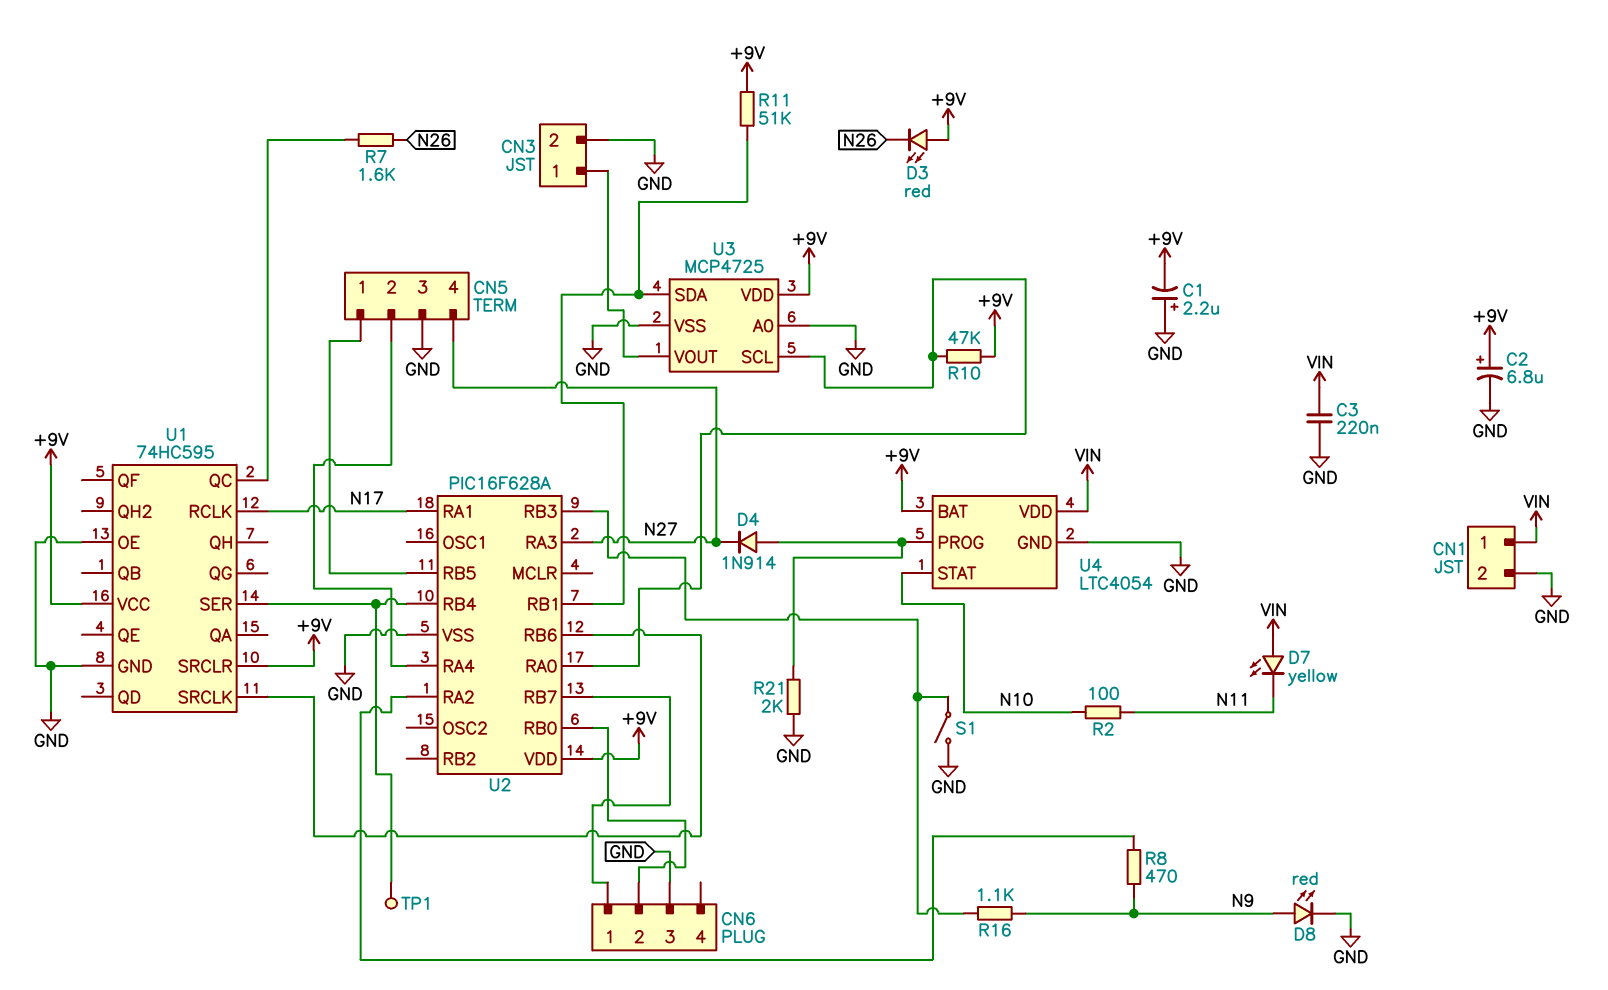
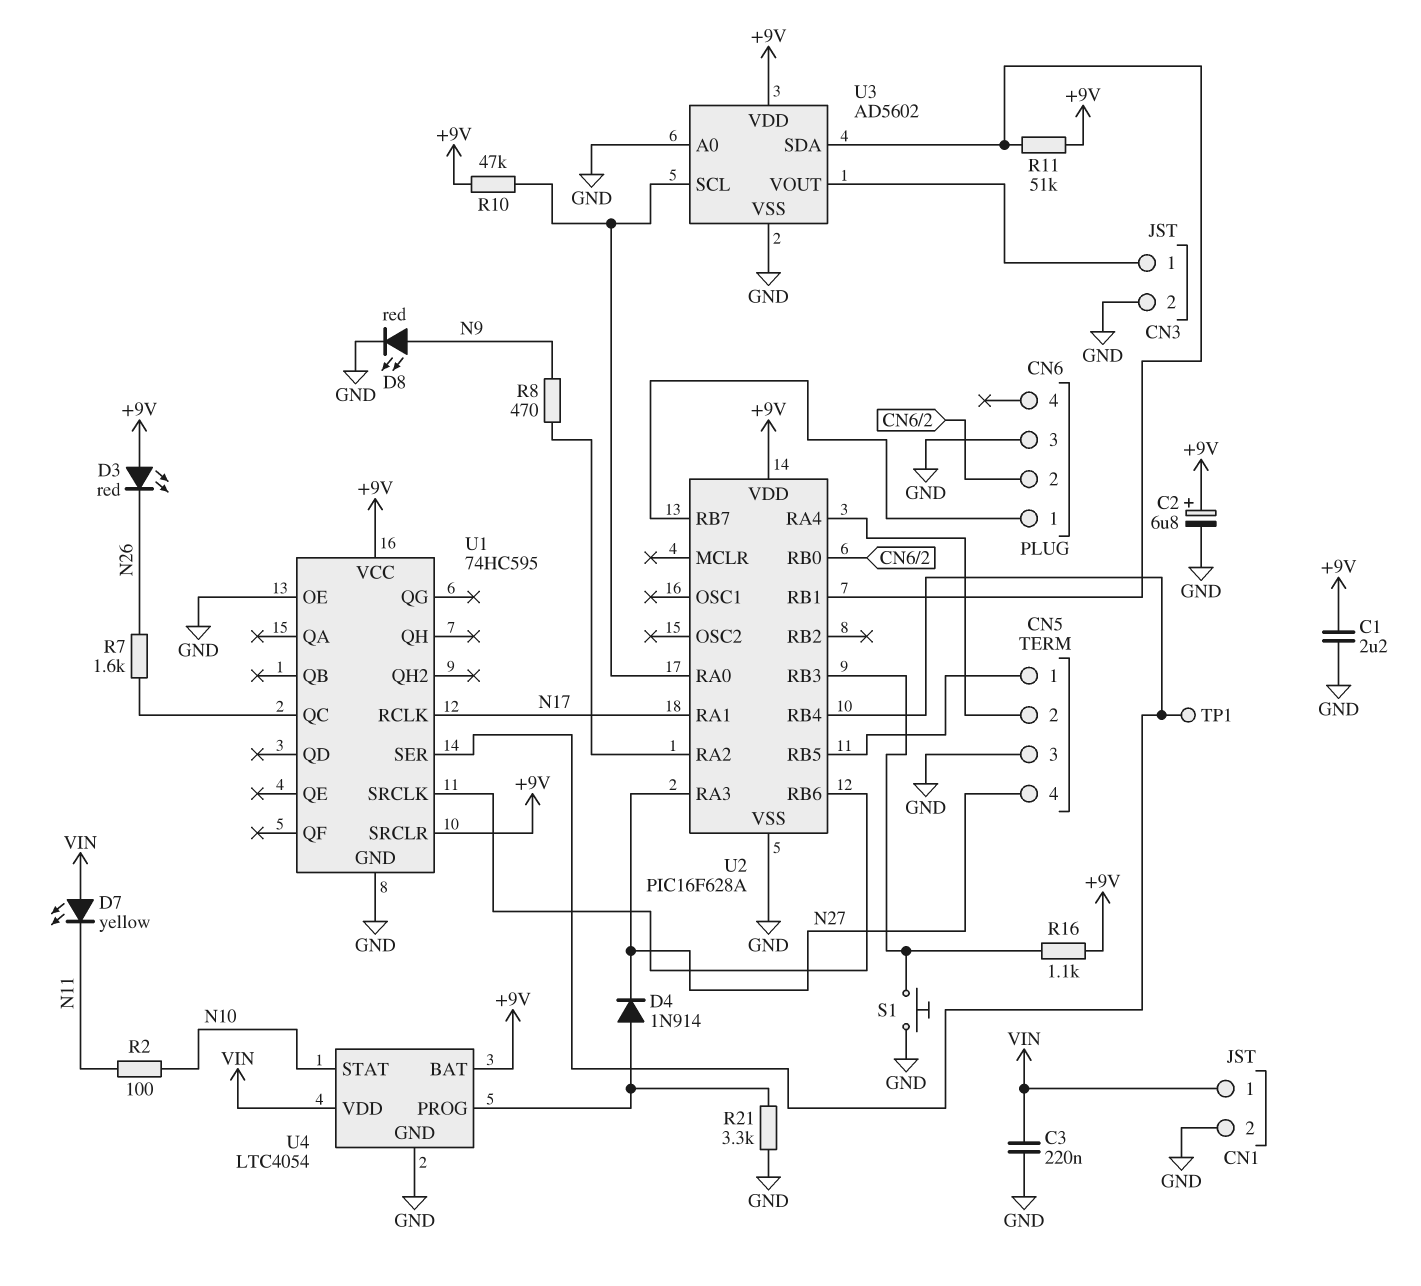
C1: 2.2uF (plus GND, minus +9V) -> 2.2uF (+9V, GND)
R16: 1.1k (N9, U2/RB3) -> 1.1k (+9V, U2/RB3)
R21: 2k (GND, U4/PROG) -> 3.3k (GND, U4/PROG)
S1: switch (GND, U2/RB3) -> button (GND, U2/RB3)
U3: MCP4725 -> AD5602

